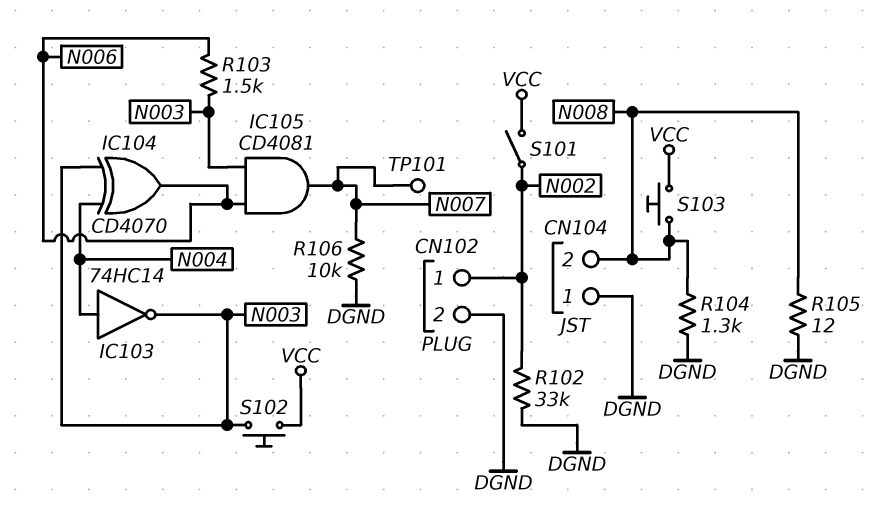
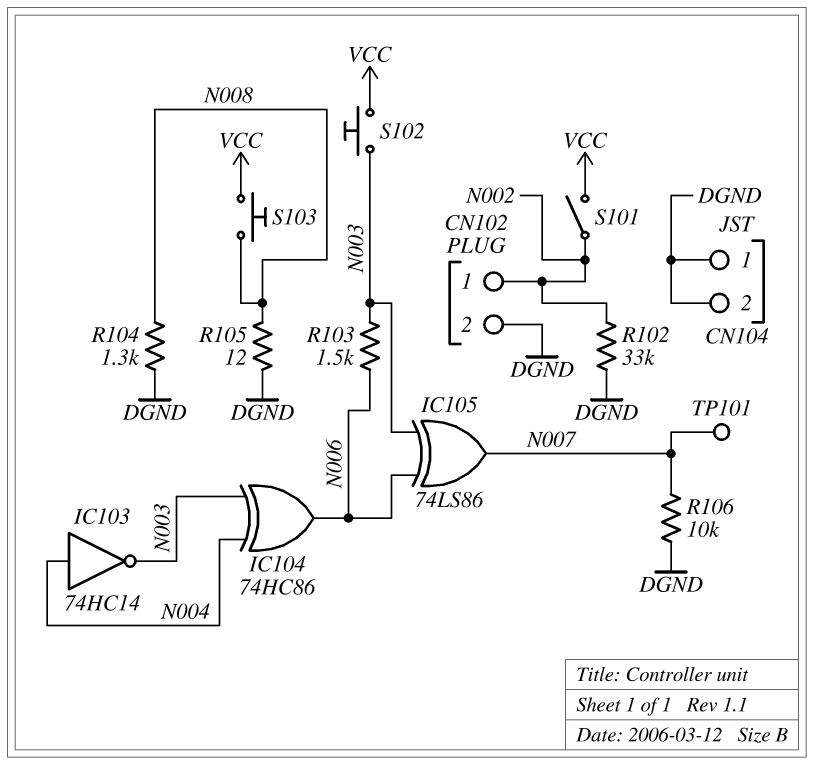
CN104 pin 2: N008 -> DGND
IC104: XOR CD4070 (in N003, in N004, out N006) -> XOR 74HC86 (in N003, in N004, out N006)
IC105: AND CD4081 (in N003, in N006, out N007) -> XOR 74LS86 (in N003, in N006, out N007)

